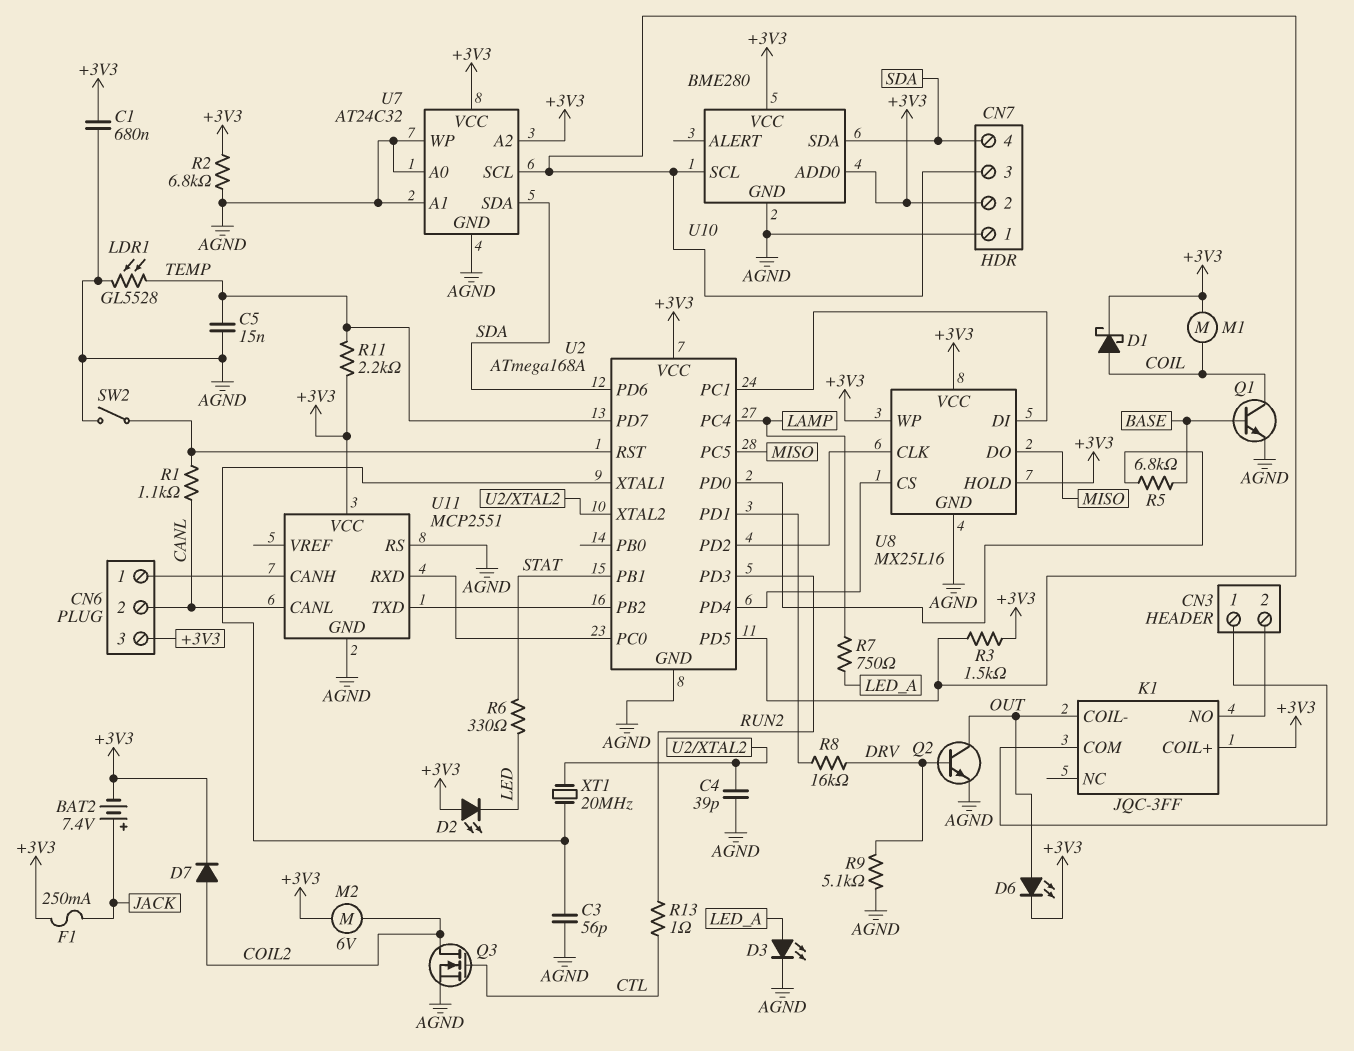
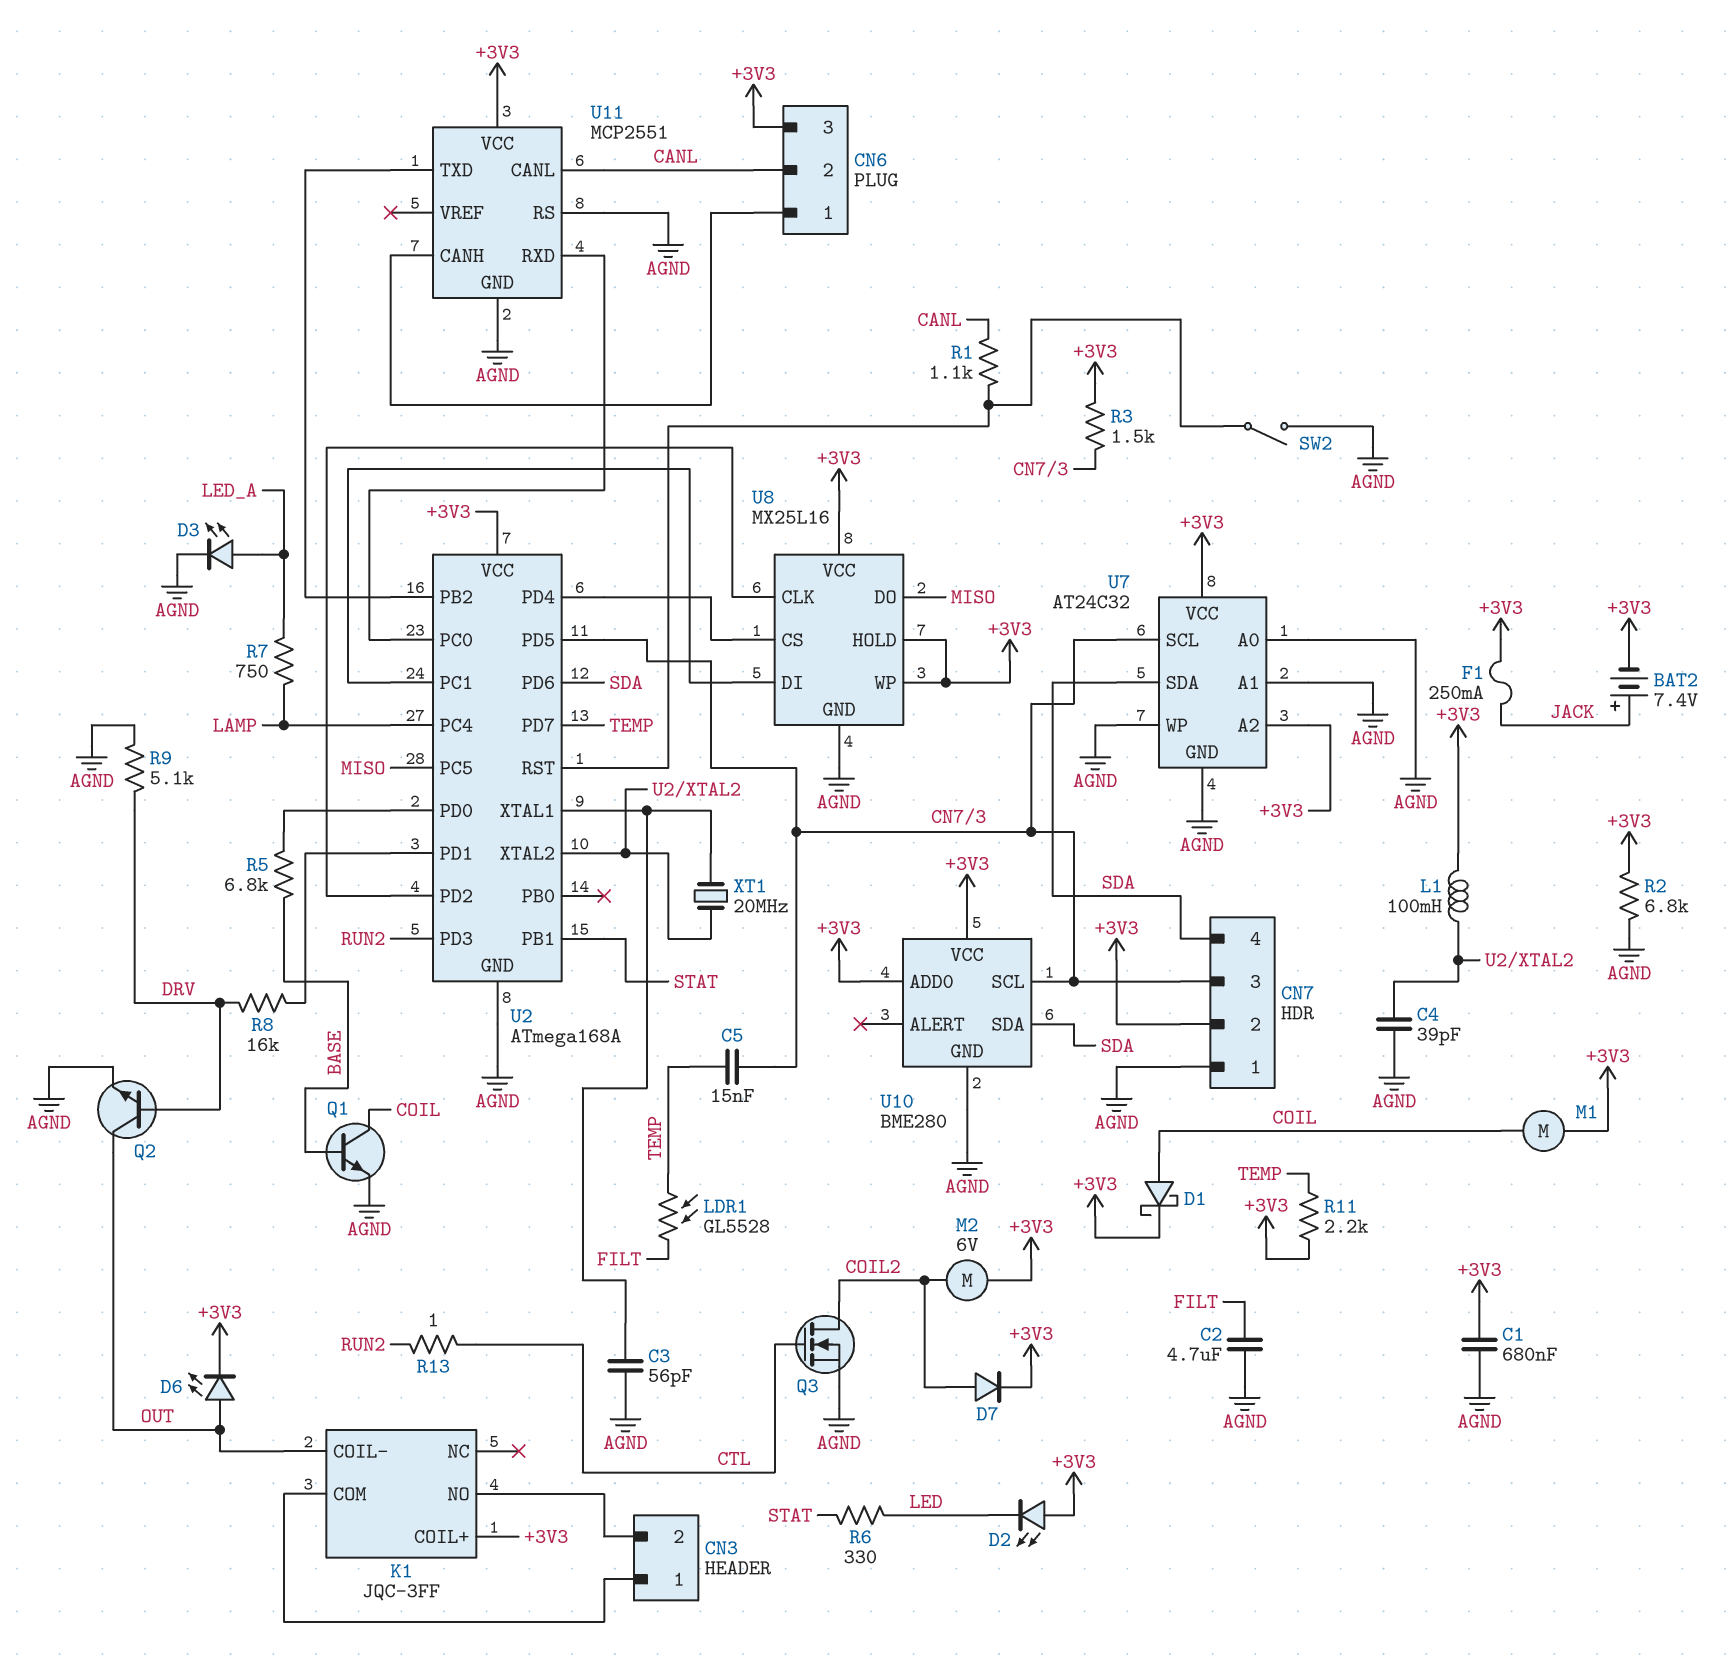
C2: none -> 4.7uF (AGND, FILT)
C5: 15nF (AGND, TEMP) -> 15nF (CN7/3, TEMP)
L1: none -> 100mH (+3V3, U2/XTAL2)
LDR1: GL5528 (AGND, TEMP) -> GL5528 (FILT, TEMP)

